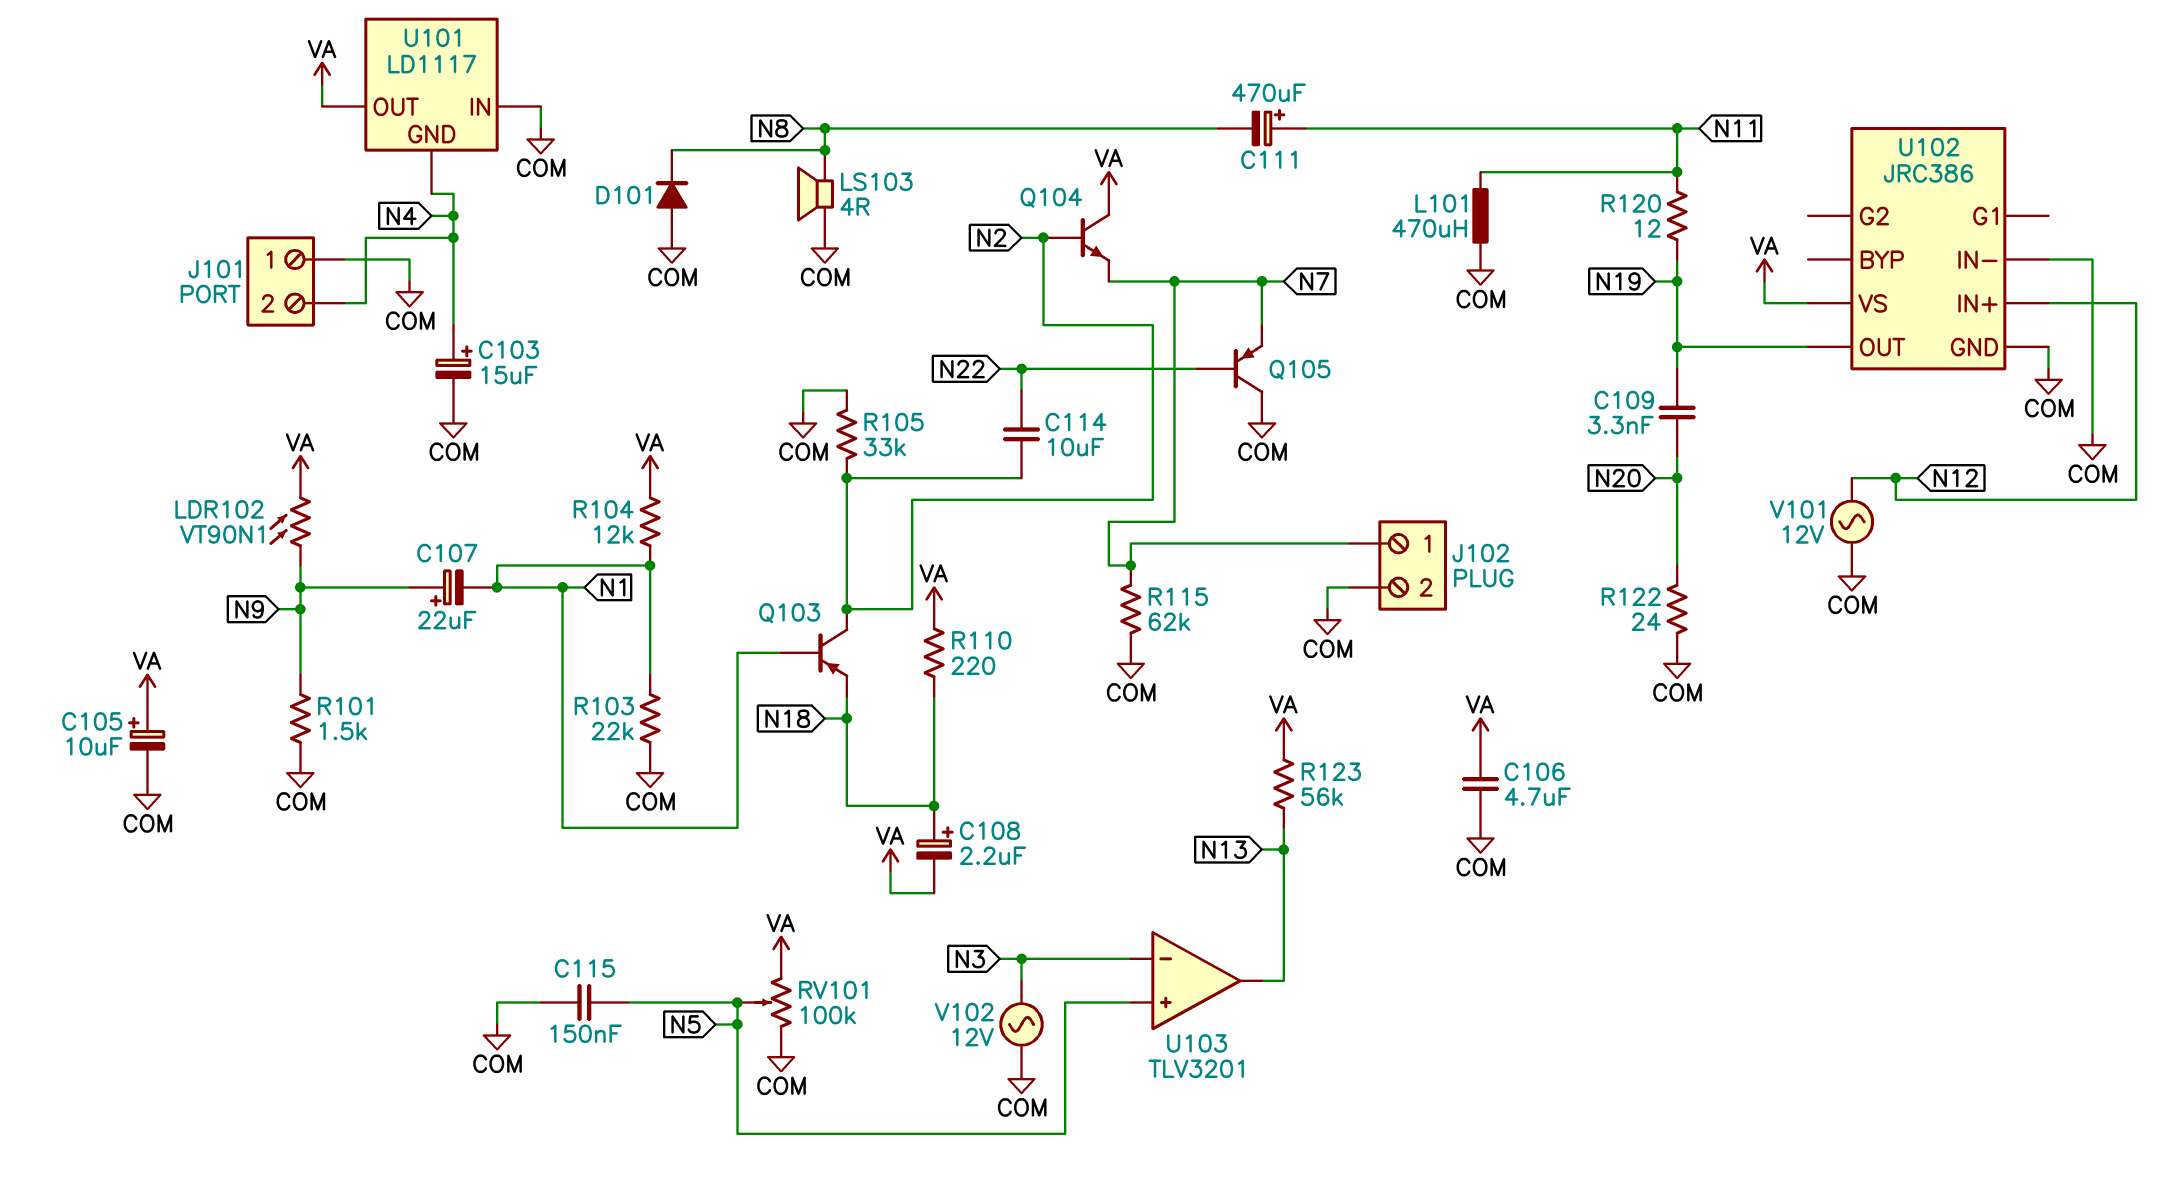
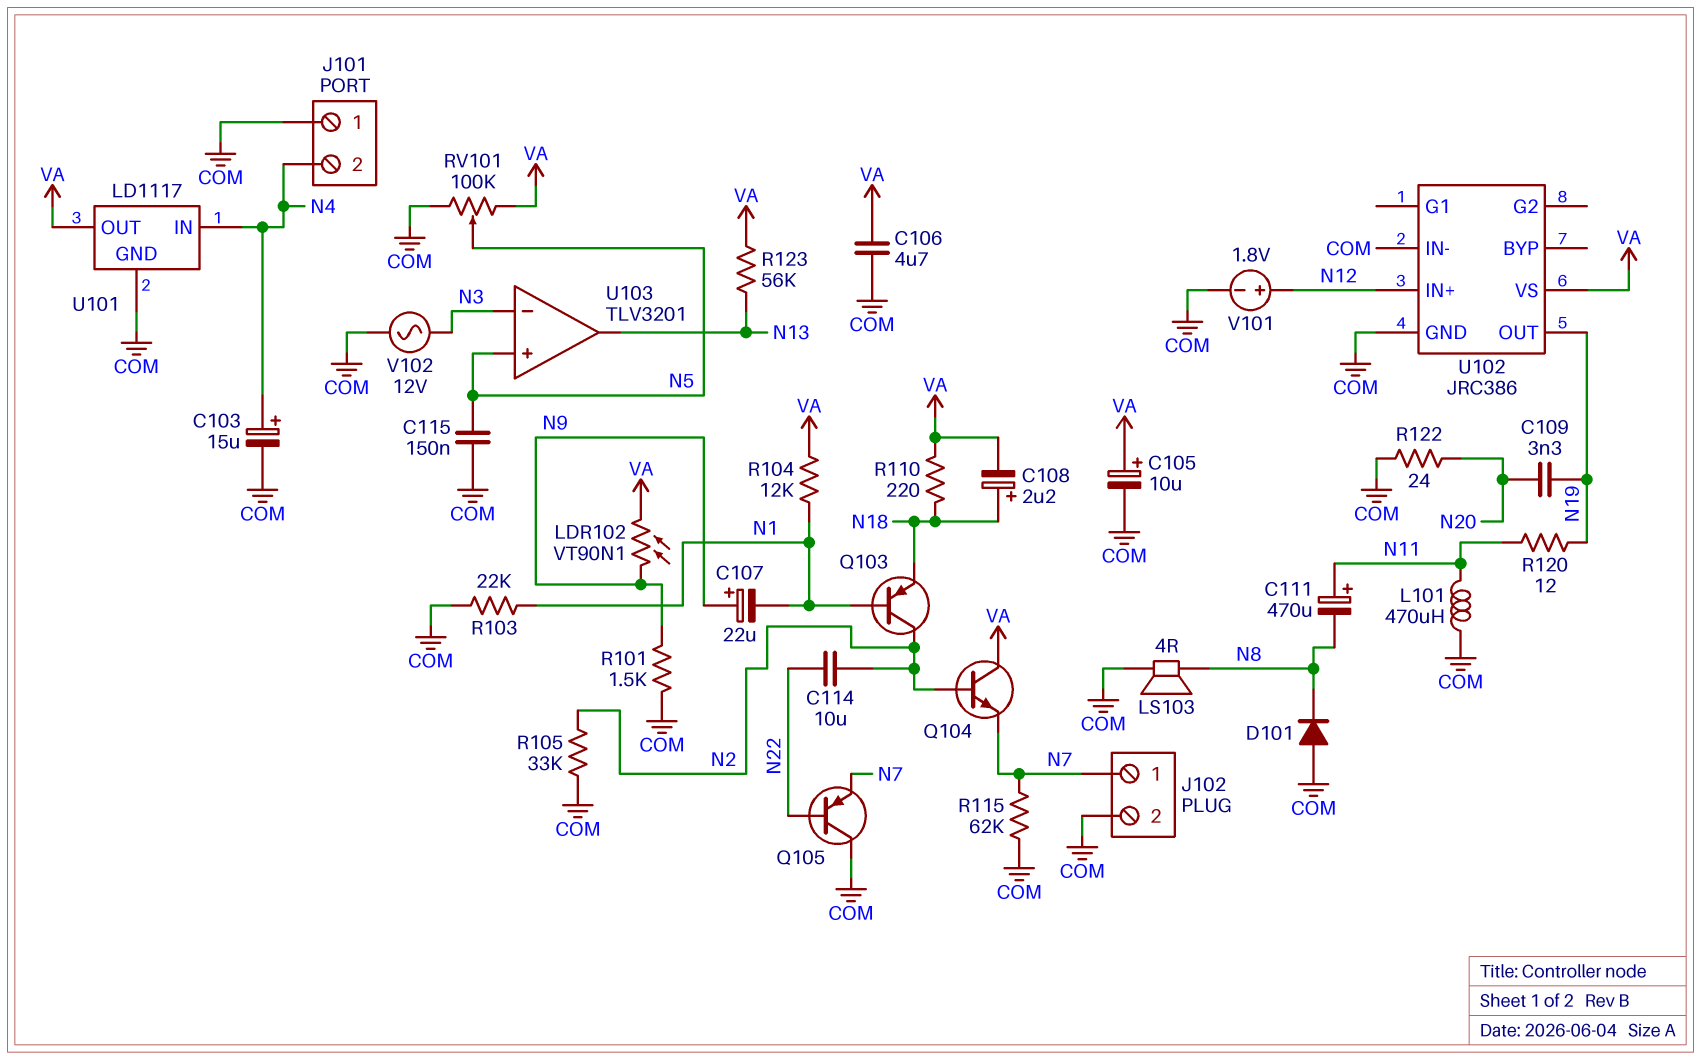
U101 pin GND: N4 -> COM
U101 pin IN: COM -> N4
V101: AC 12V (COM, N12) -> 1.8V (plus N12, minus COM)

